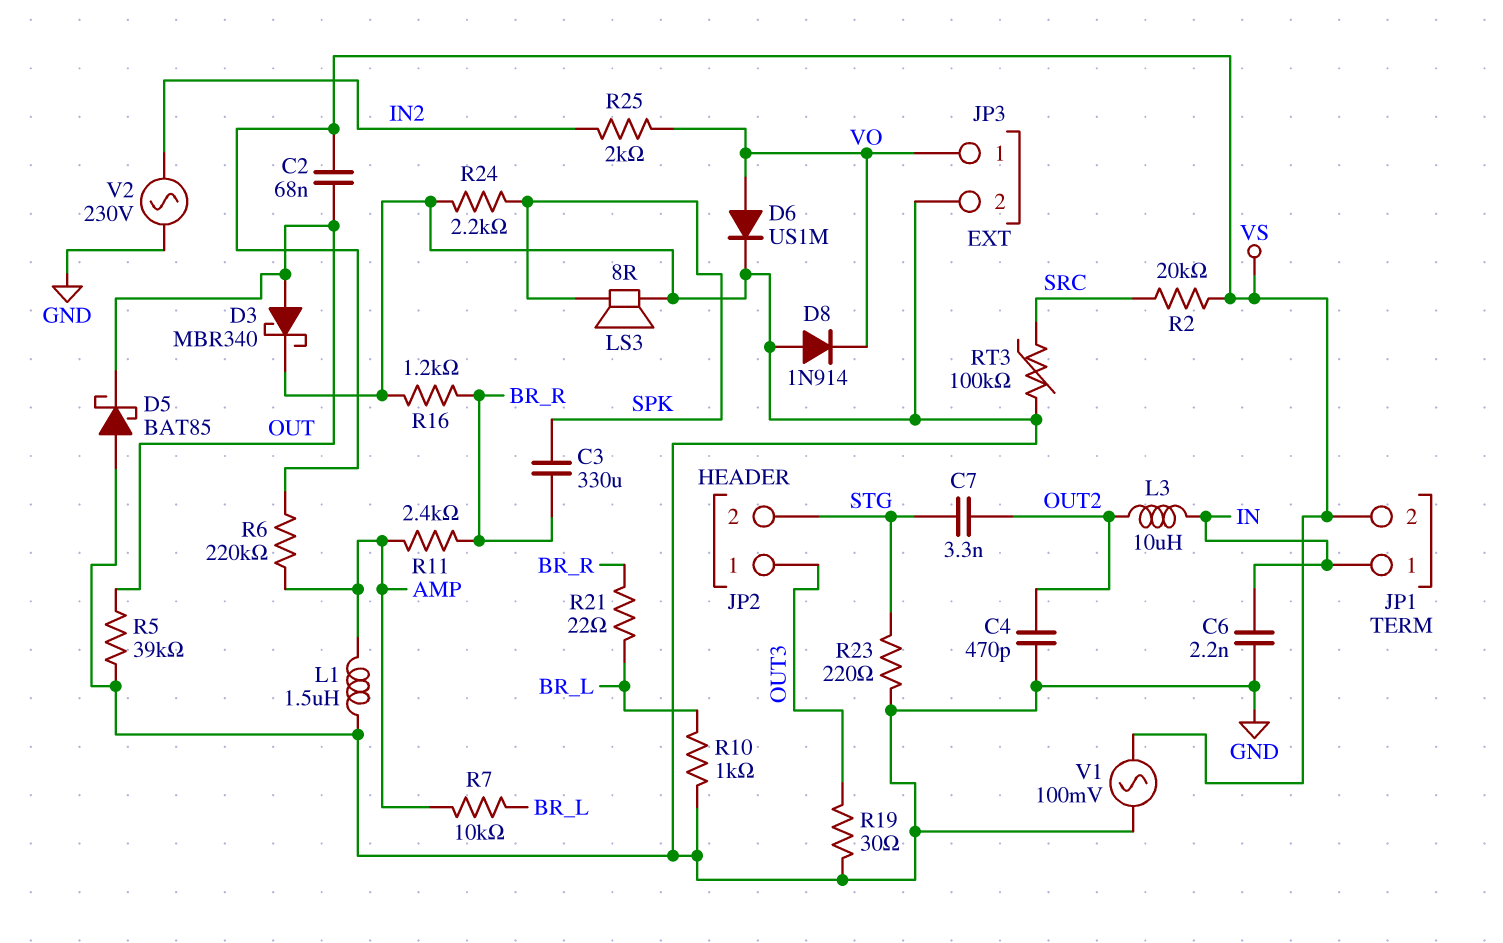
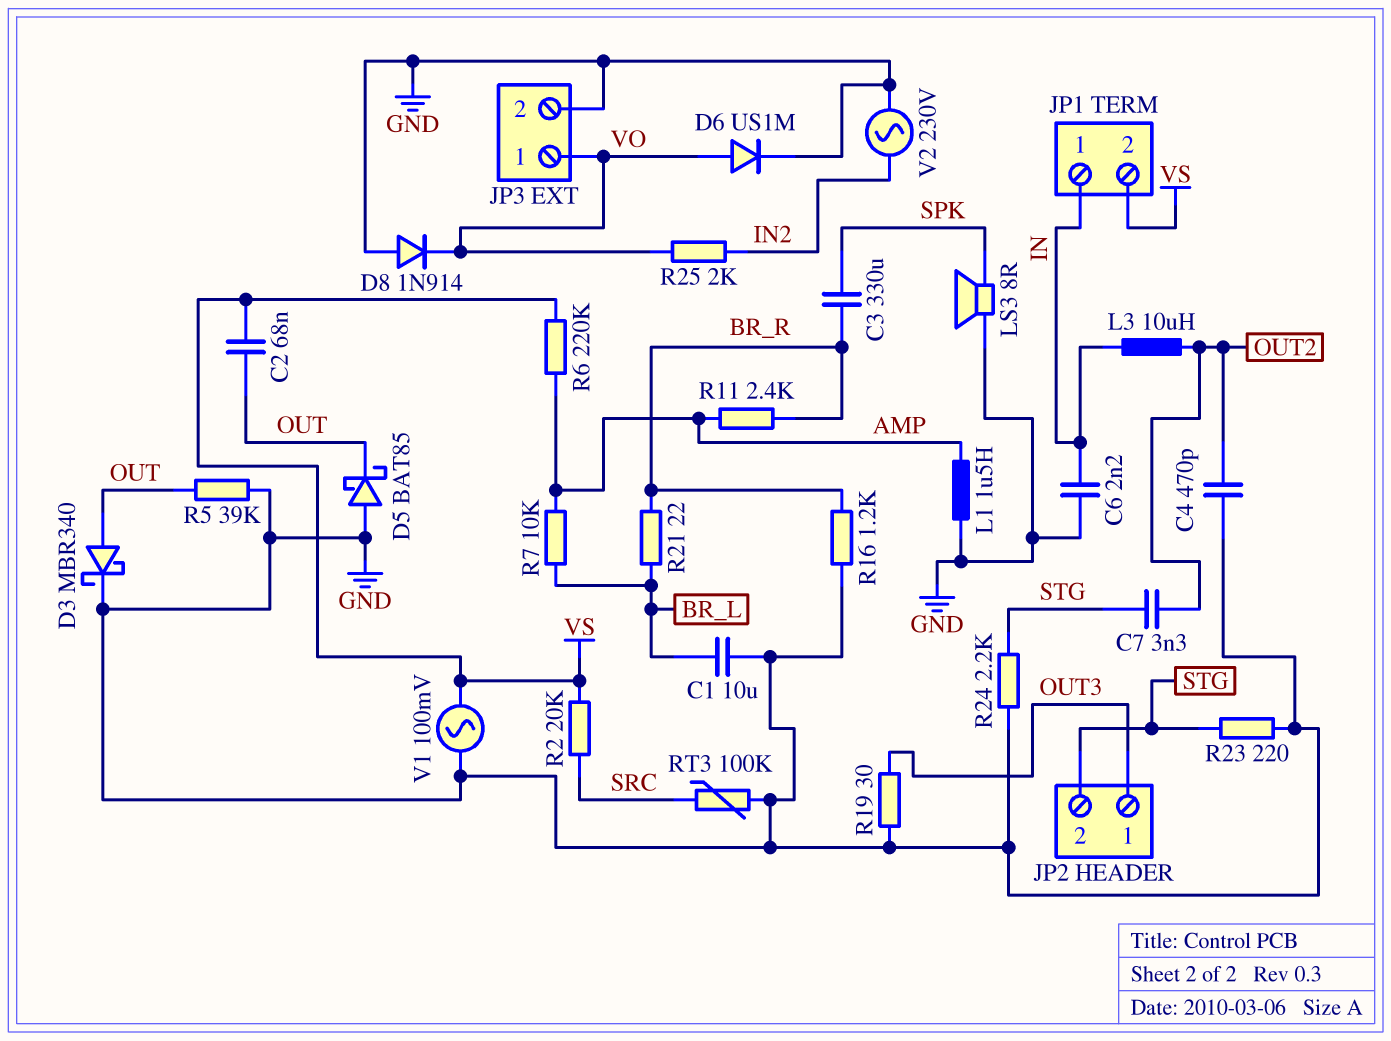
C1: none -> 10uF (BR_L, GND)
R10: 1k (BR_L, GND) -> none
R24: 2.2k (GND, SPK) -> 2.2k (GND, STG)

